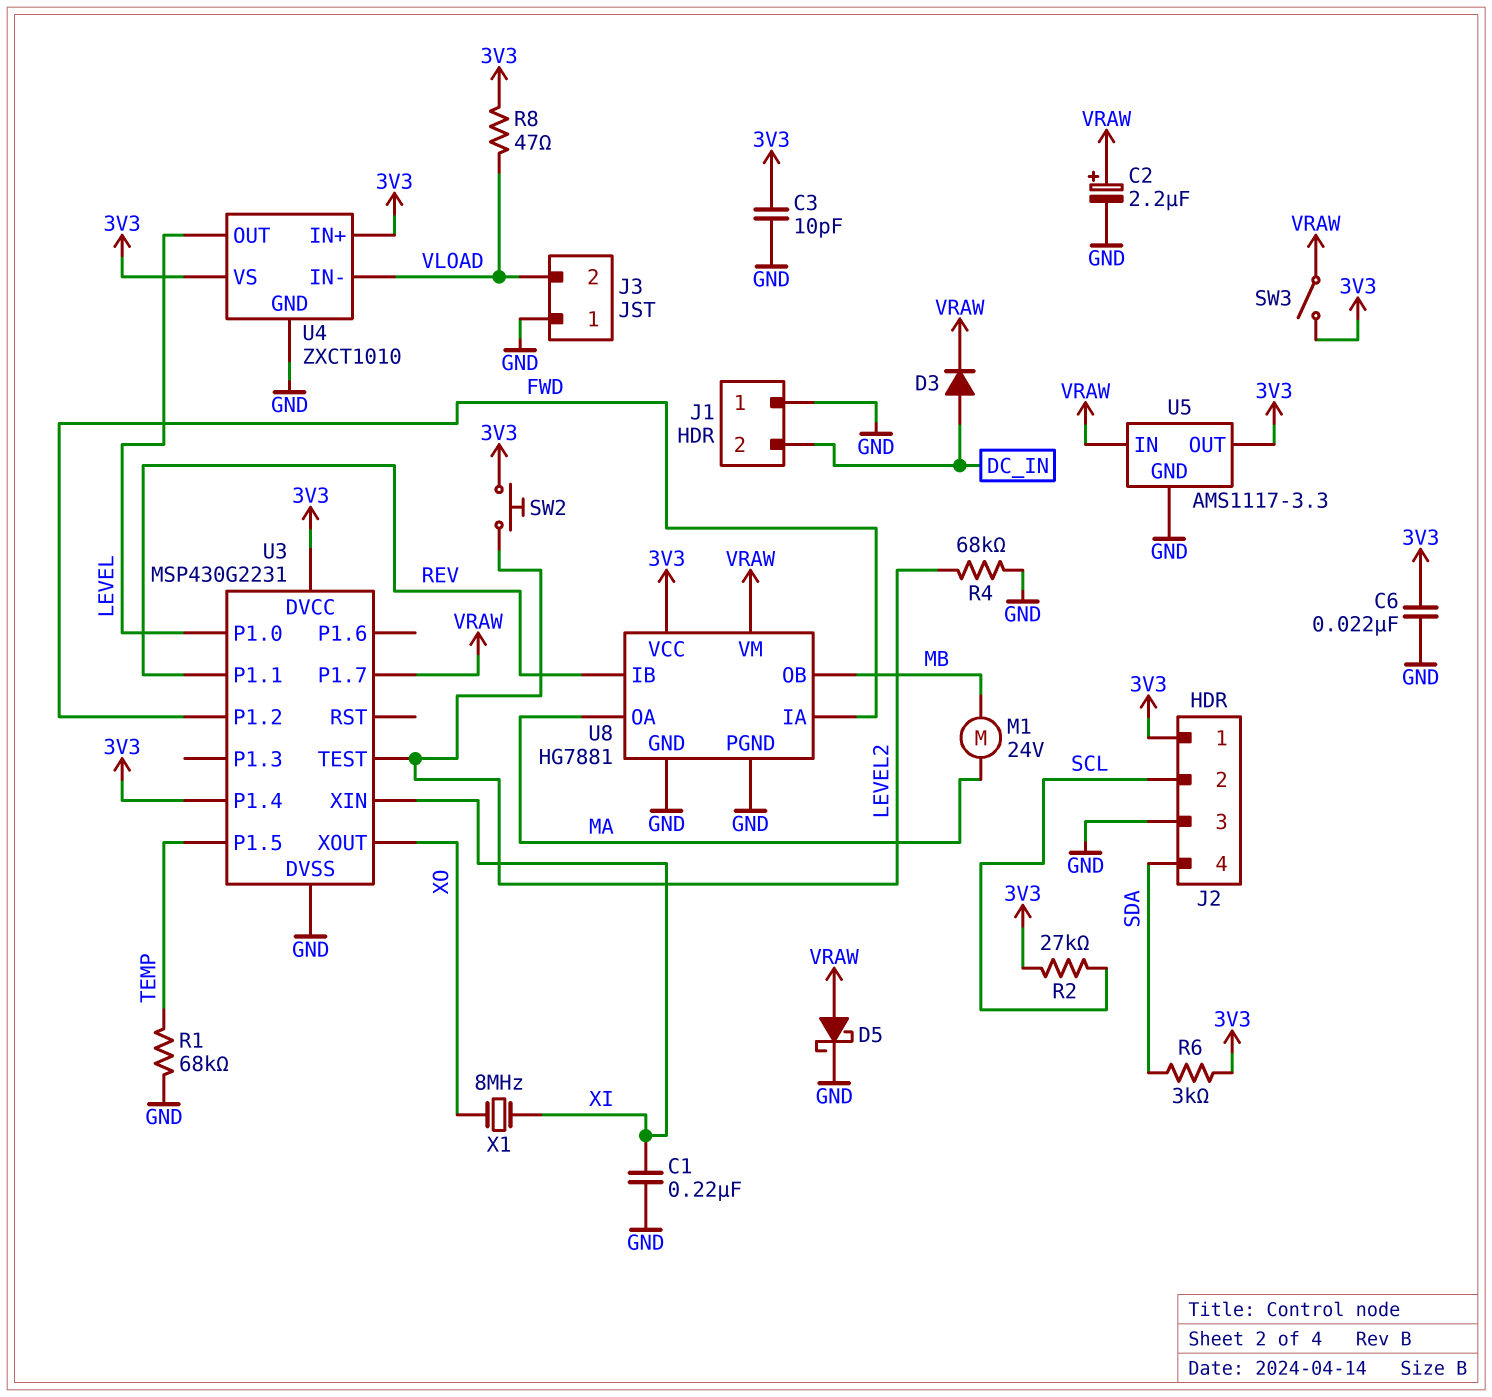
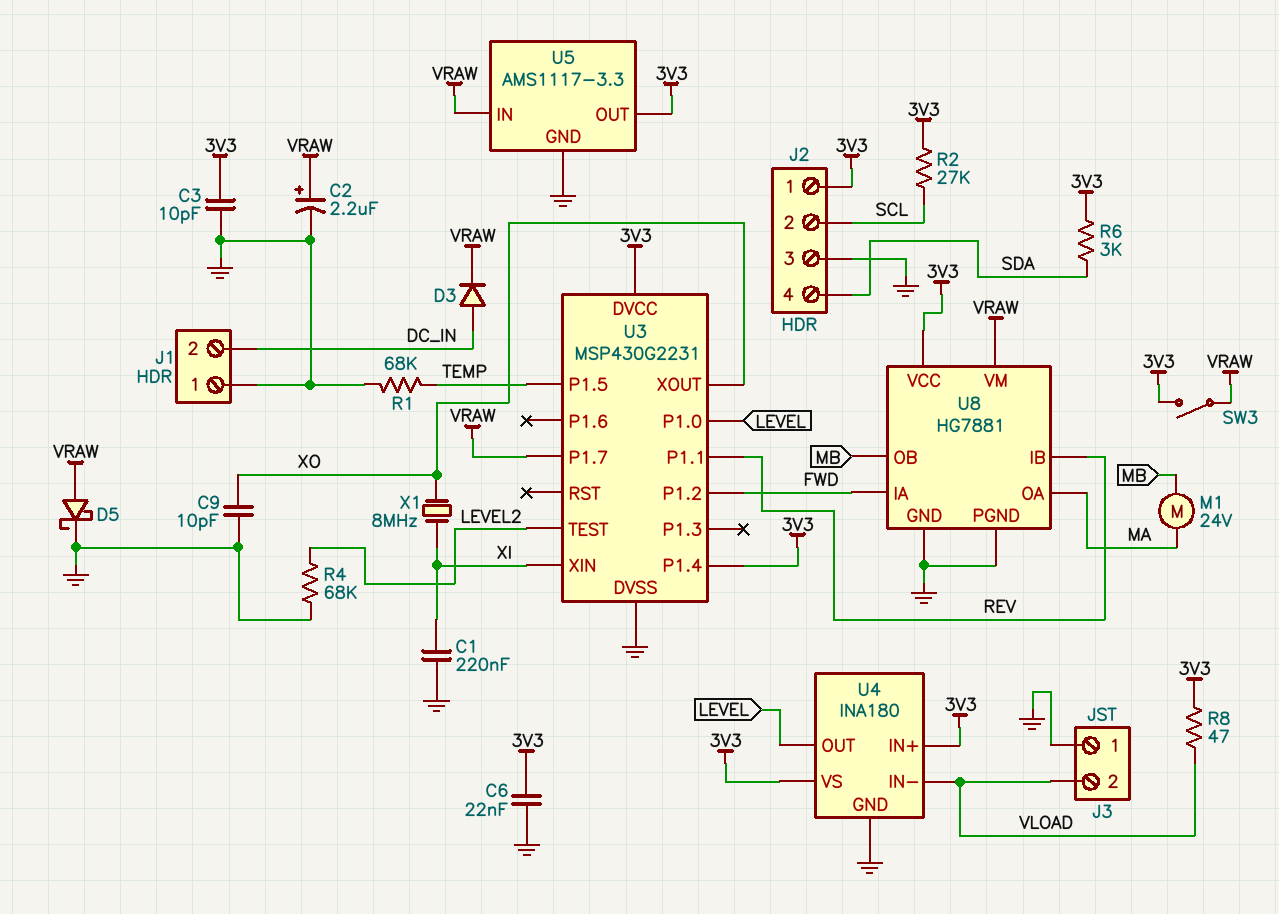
C9: none -> 10pF (GND, XO)
SW2: button (3V3, LEVEL2) -> none
U4: ZXCT1010 -> INA180

